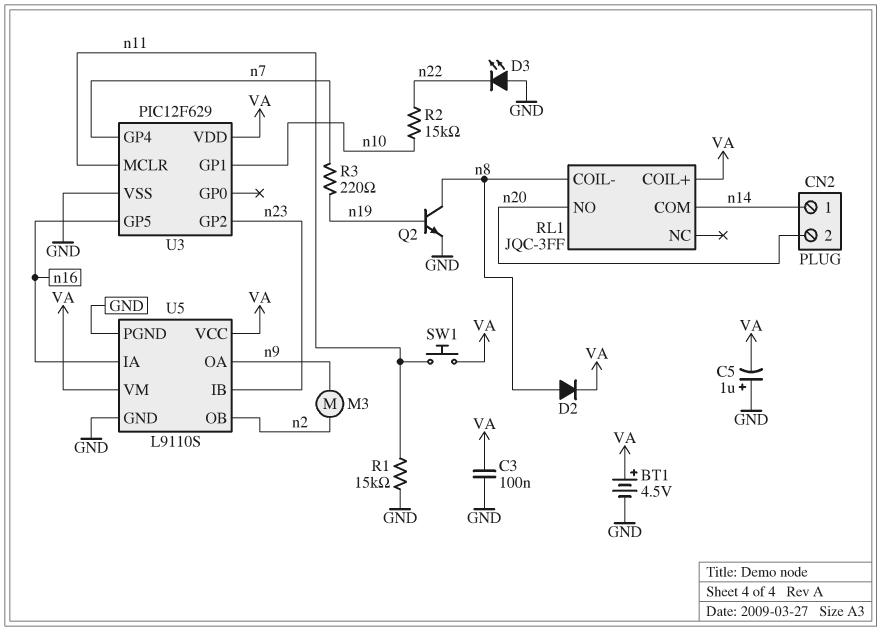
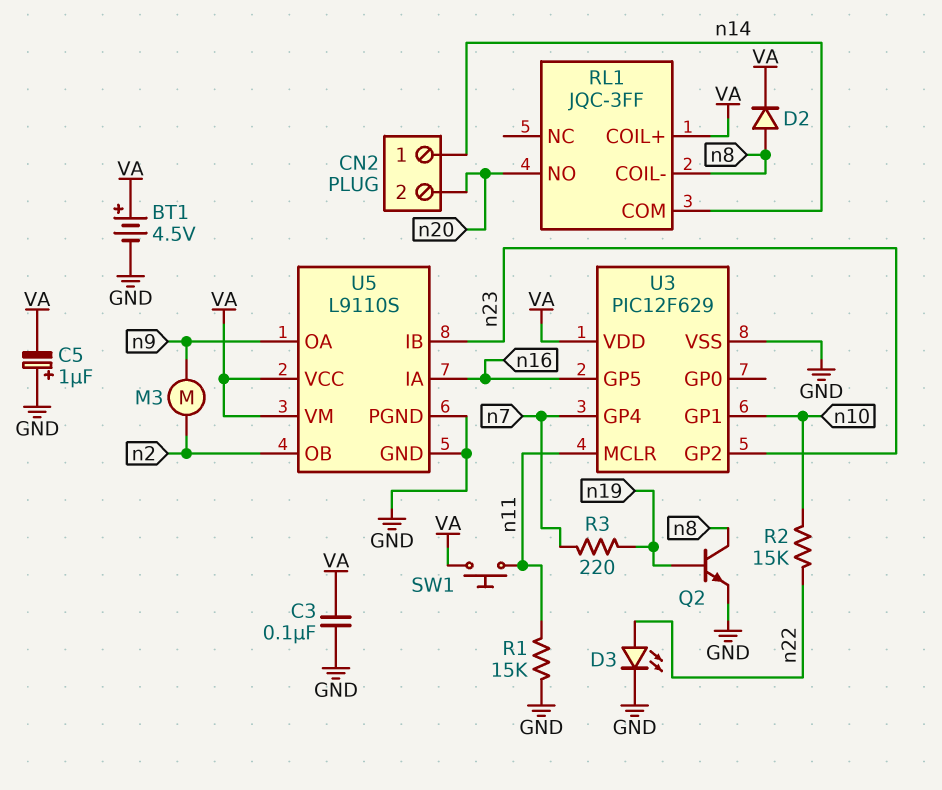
D3: LED (A GND, K n22) -> LED (A n22, K GND)

